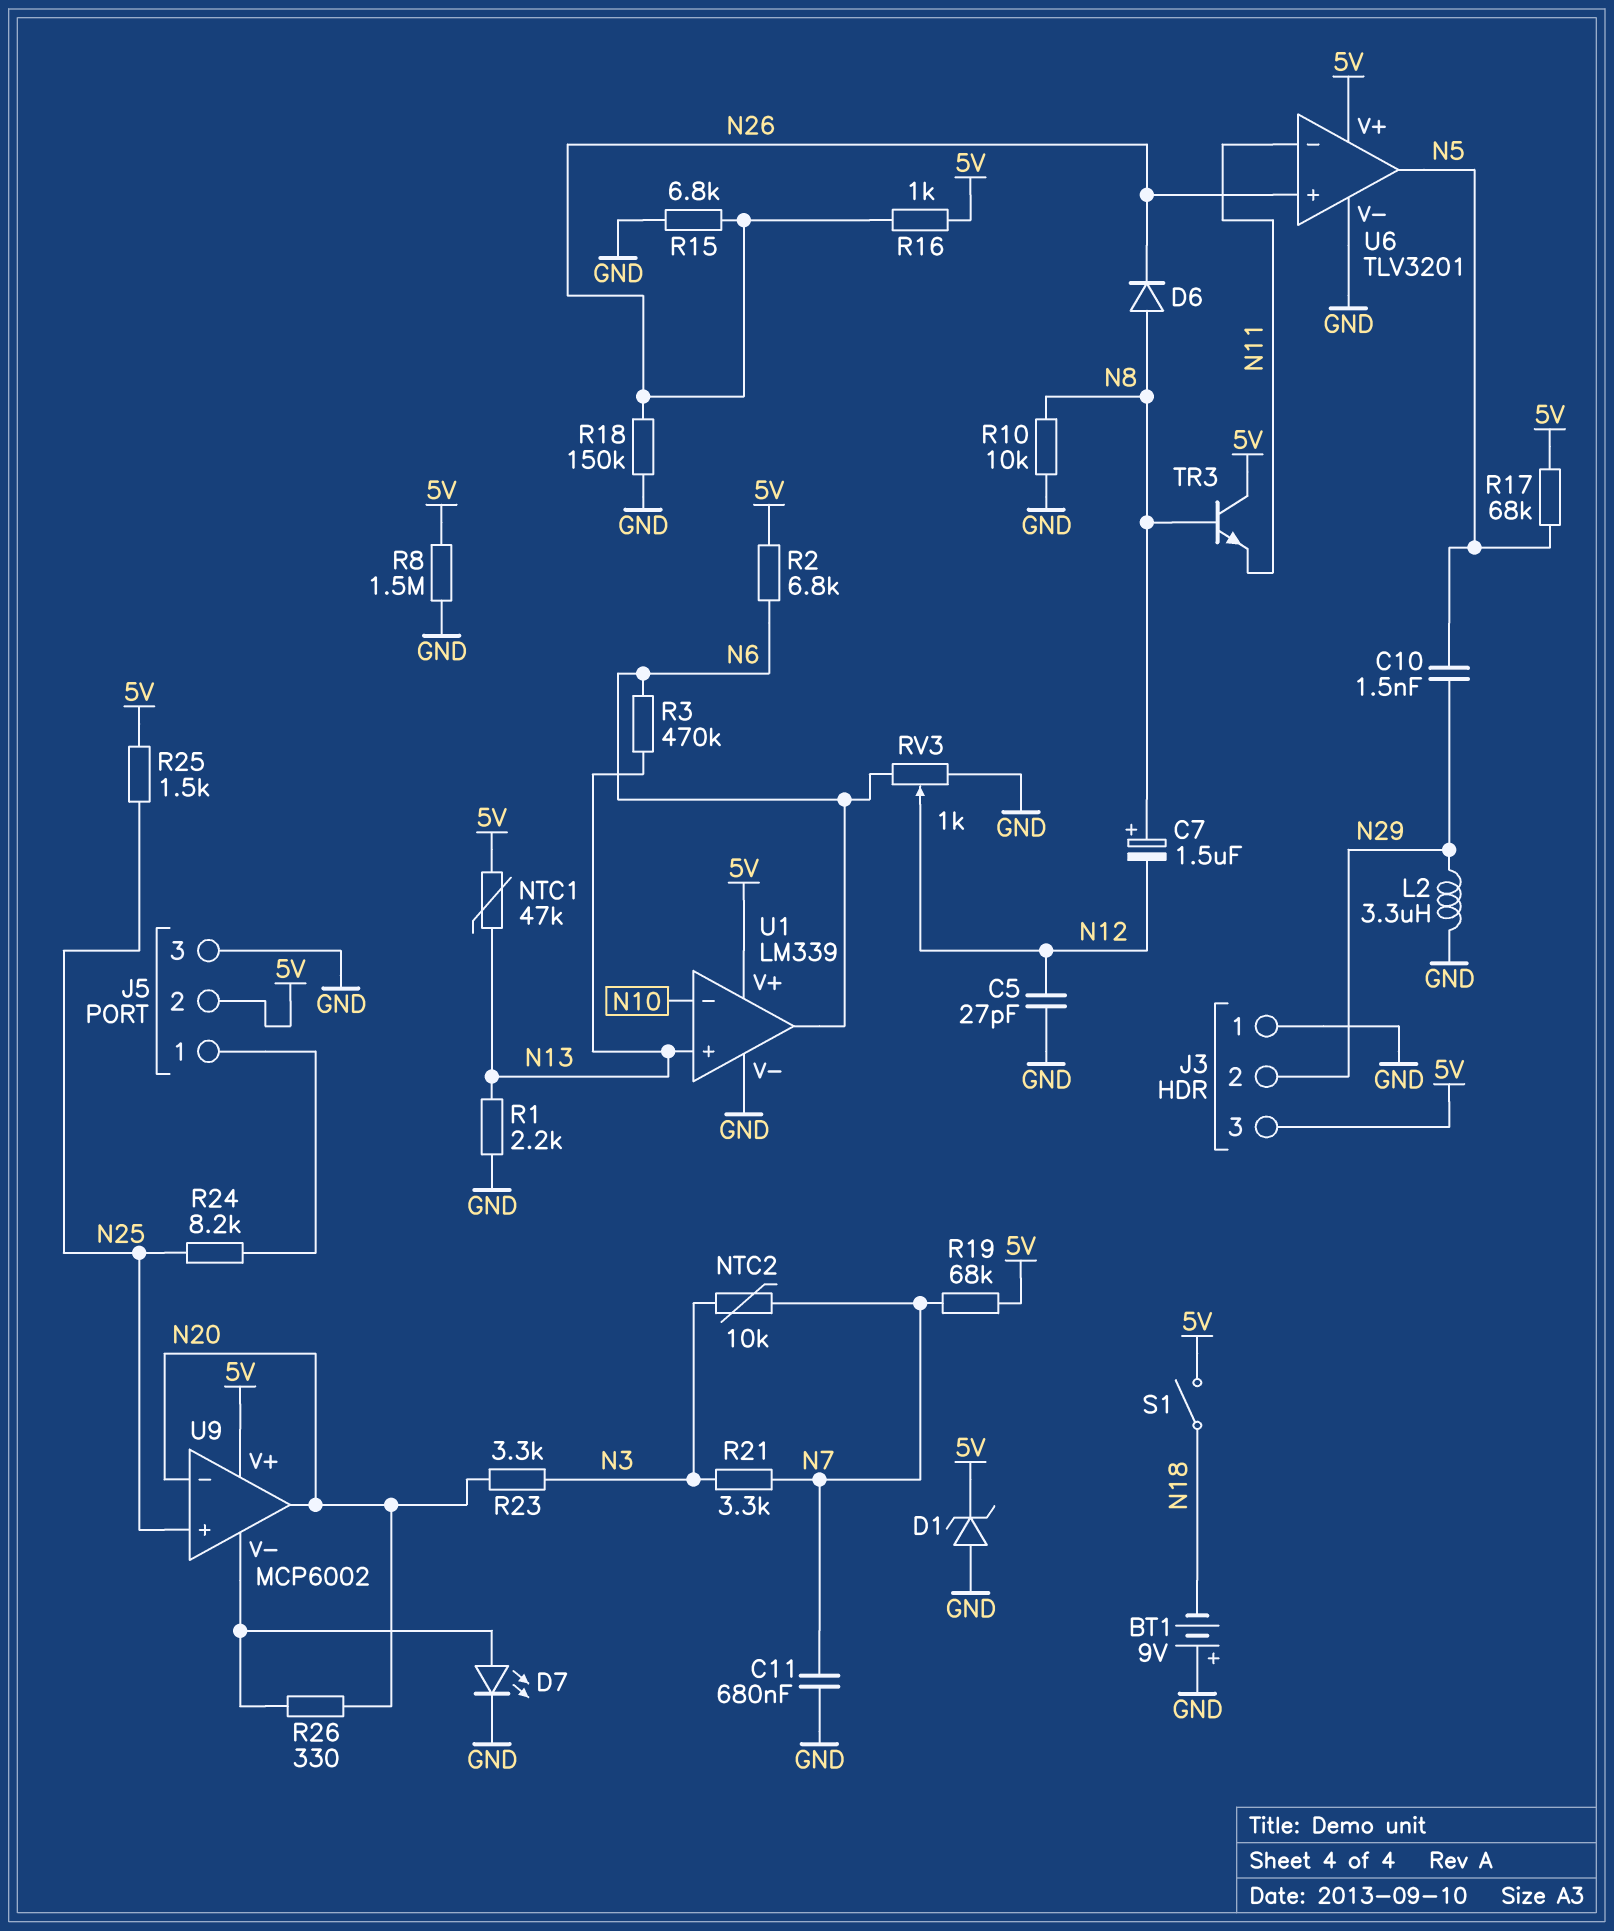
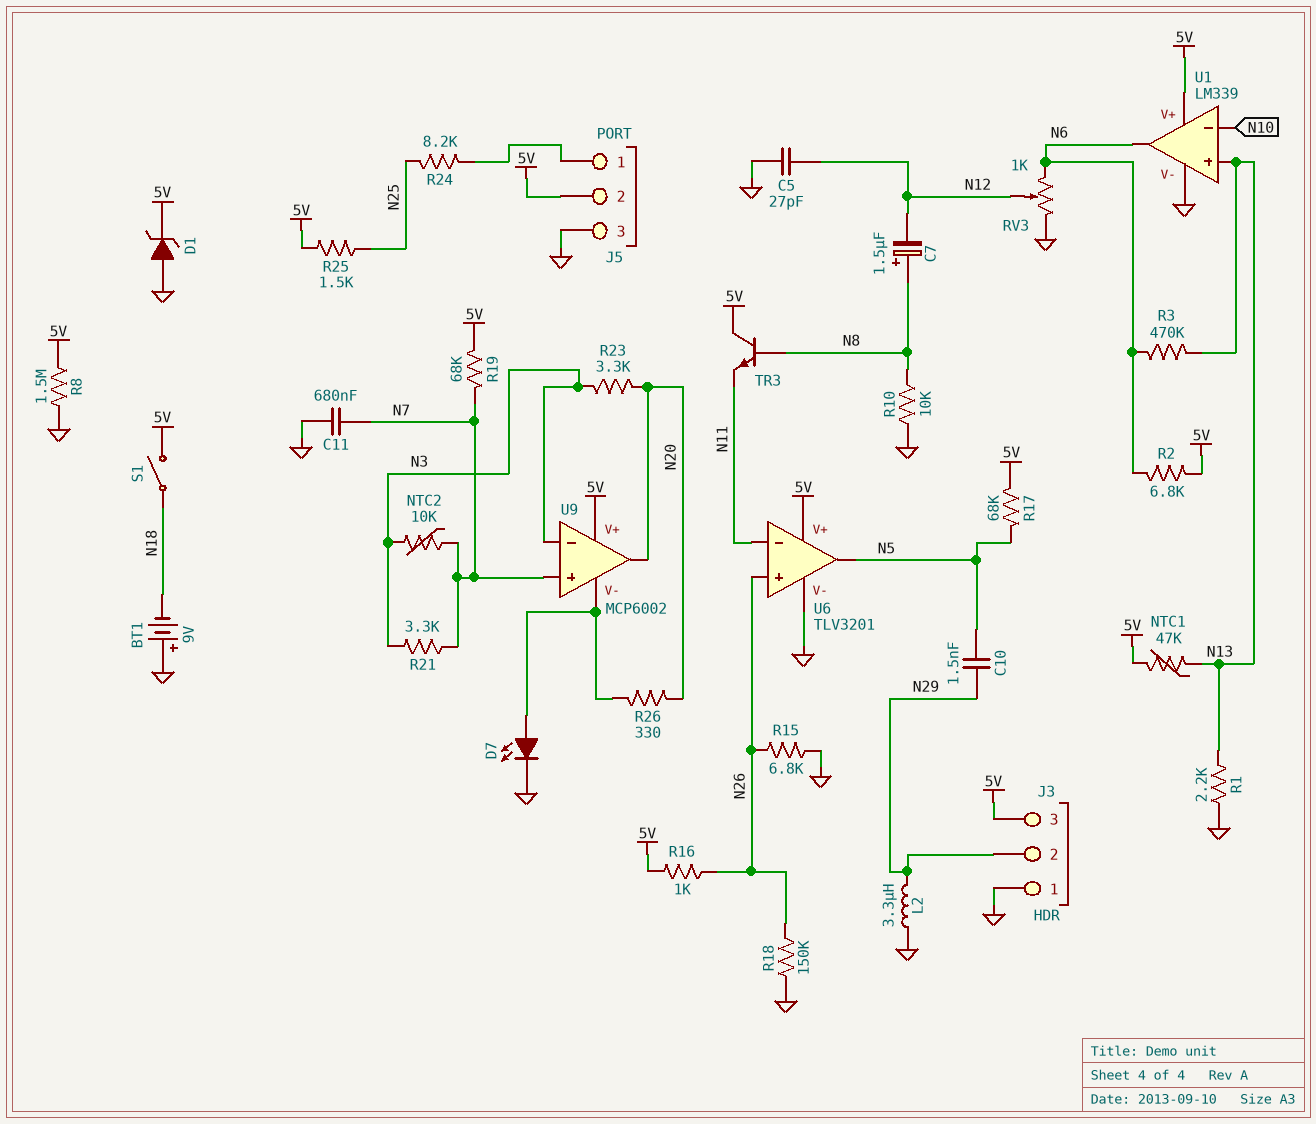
D6: diode (A N8, K N26) -> none
U9 pin in+: N25 -> N7
U9 pin in-: N20 -> N3

